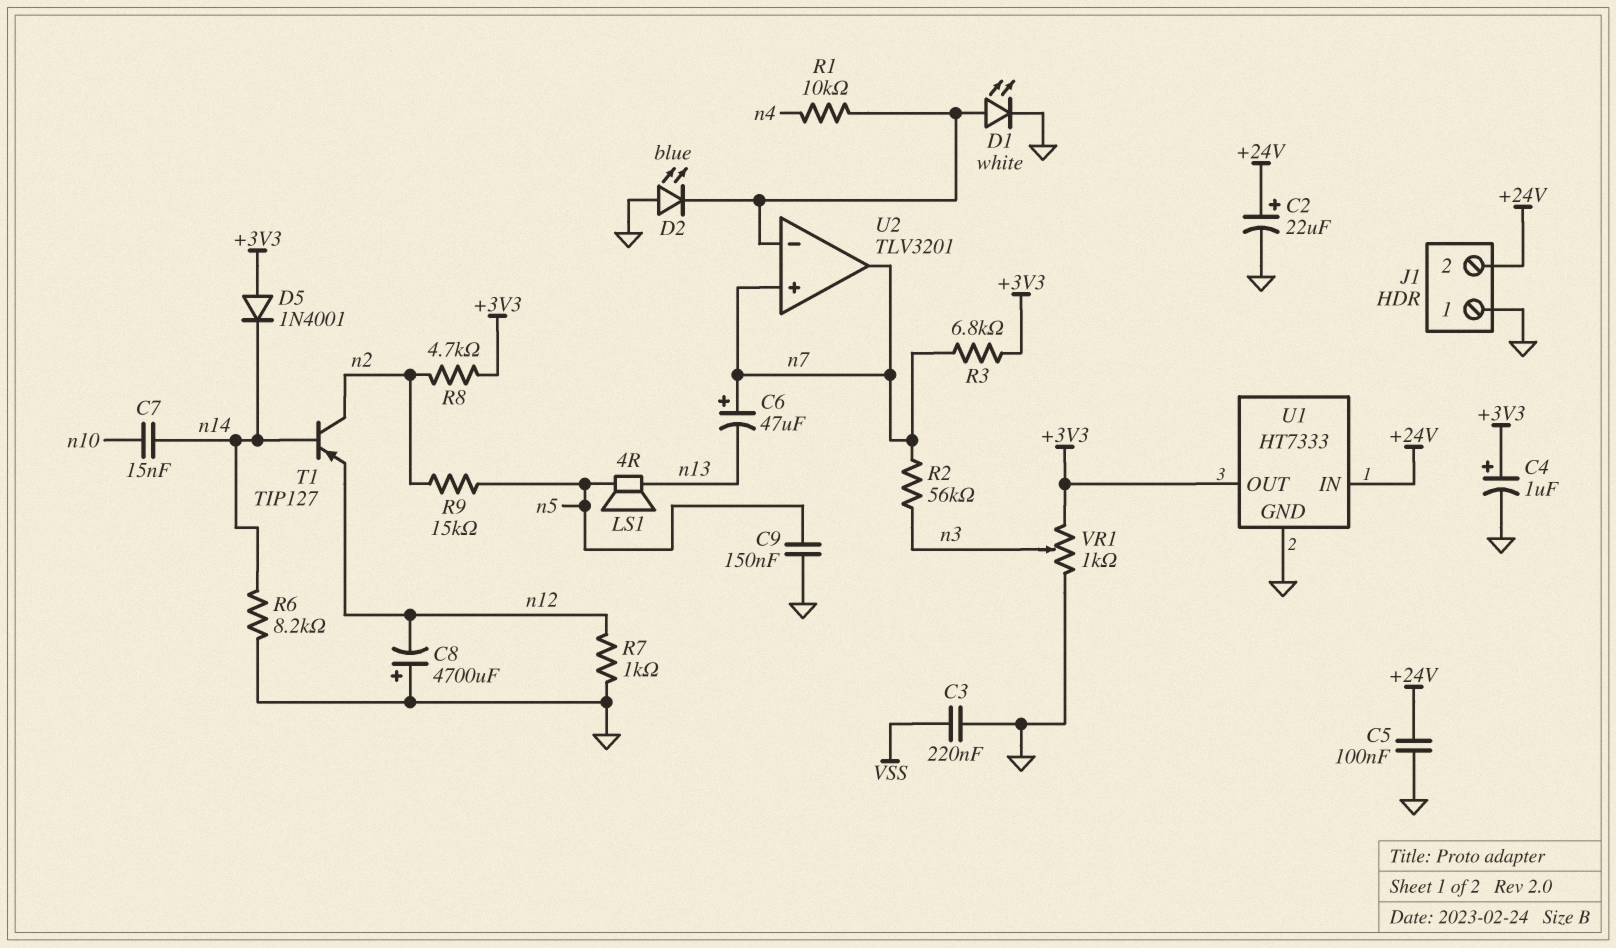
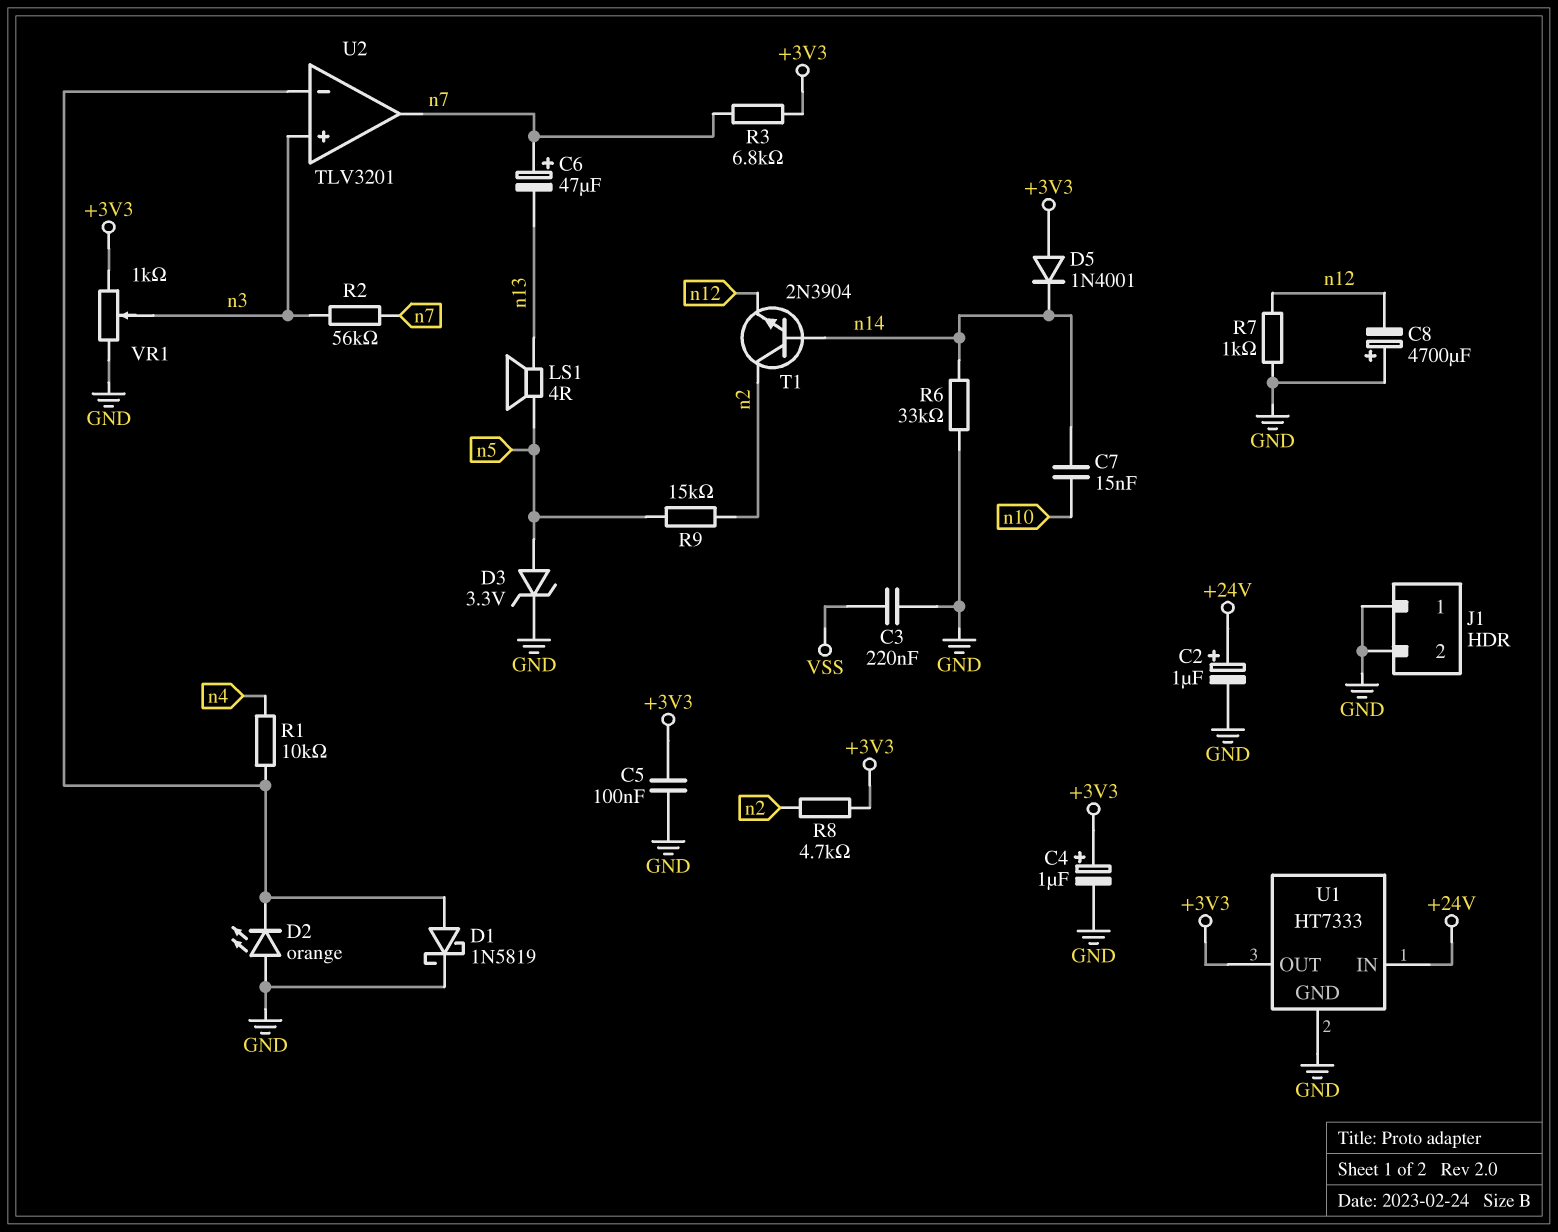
C2: 22uF (plus +24V, minus GND) -> 1uF (plus +24V, minus GND)
C5: 100nF (+24V, GND) -> 100nF (+3V3, GND)
C9: 150nF (GND, n5) -> none
D1: LED white (A U2/in-, K GND) -> schottky 1N5819 (A U2/in-, K GND)
D2: LED blue (A GND, K U2/in-) -> LED orange (A GND, K U2/in-)
D3: none -> zener 3.3V (A n5, K GND)
J1 pin 2: +24V -> GND
R6: 8.2k (GND, n14) -> 33k (GND, n14)
T1: PNP TIP127 (B n14, C n2, E n12) -> NPN 2N3904 (B n14, C n2, E n12)
U2 pin in+: n7 -> n3

